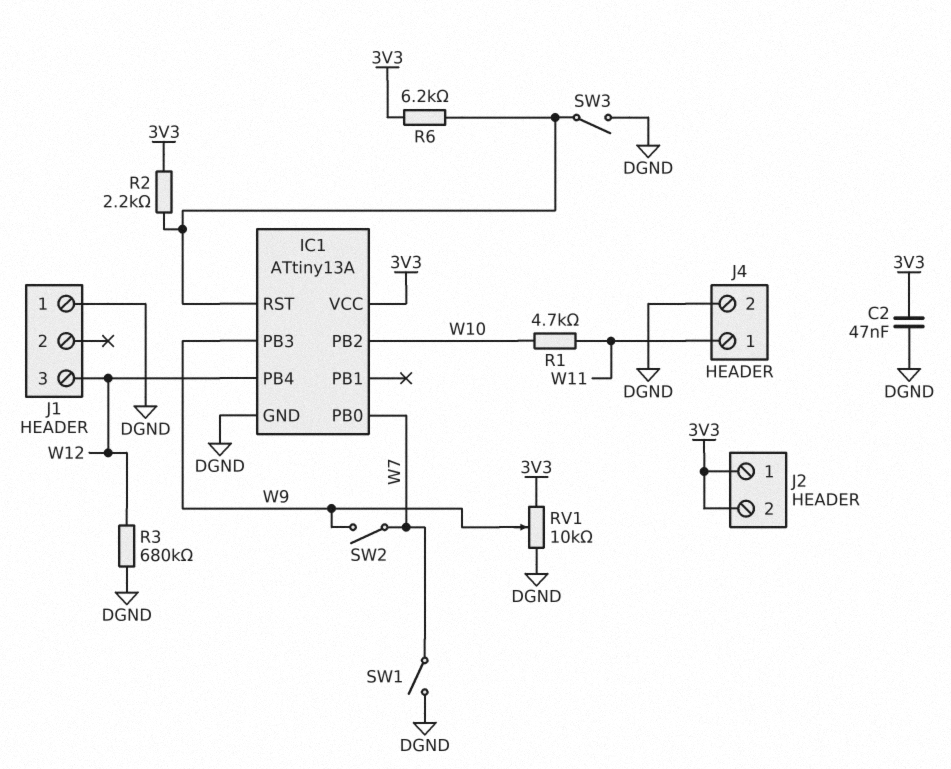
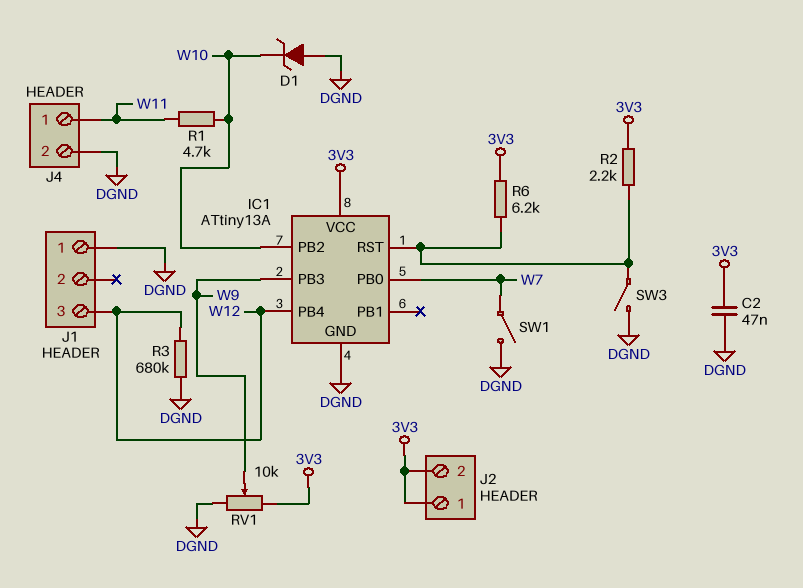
D1: none -> zener (A DGND, K W10)
SW2: switch (W7, W9) -> none

